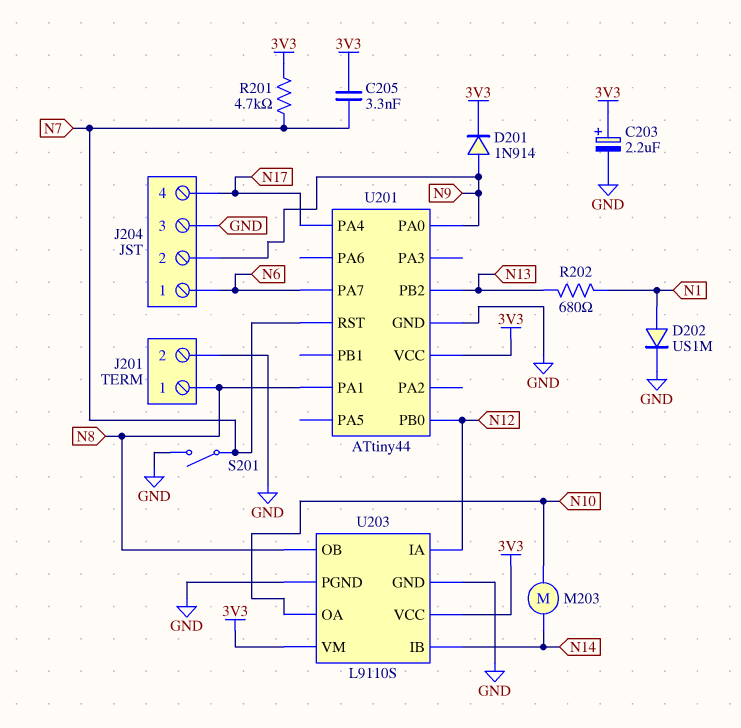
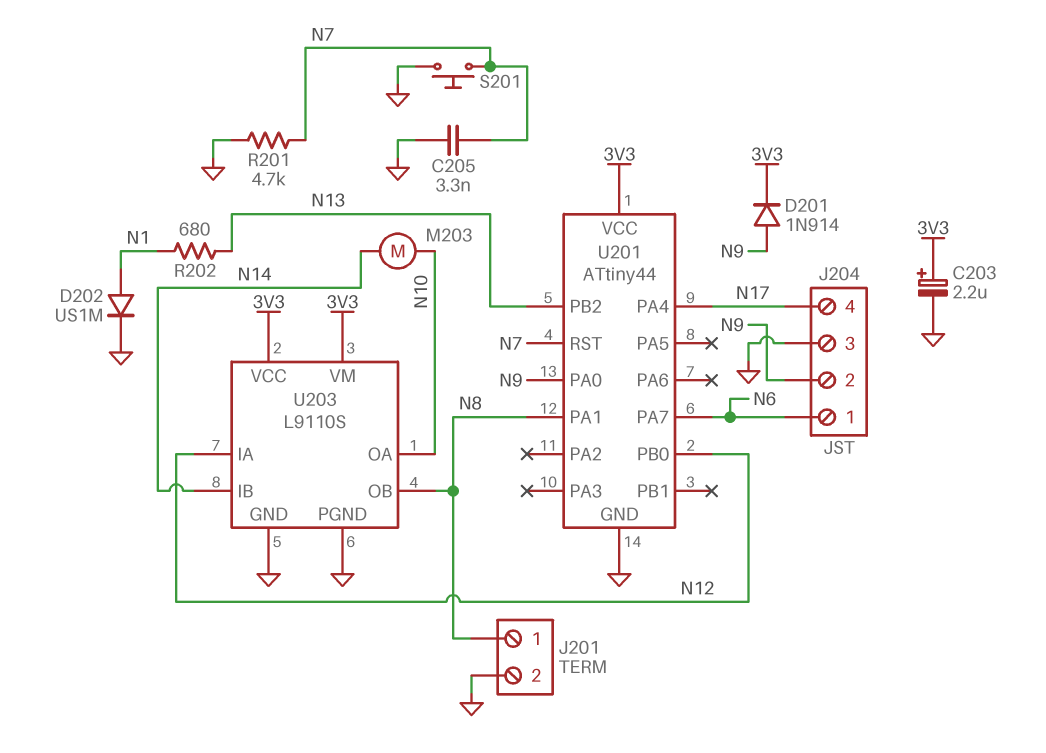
C205: 3.3nF (3V3, N7) -> 3.3nF (GND, N7)
R201: 4.7k (3V3, N7) -> 4.7k (GND, N7)
S201: switch (GND, N7) -> button (GND, N7)

